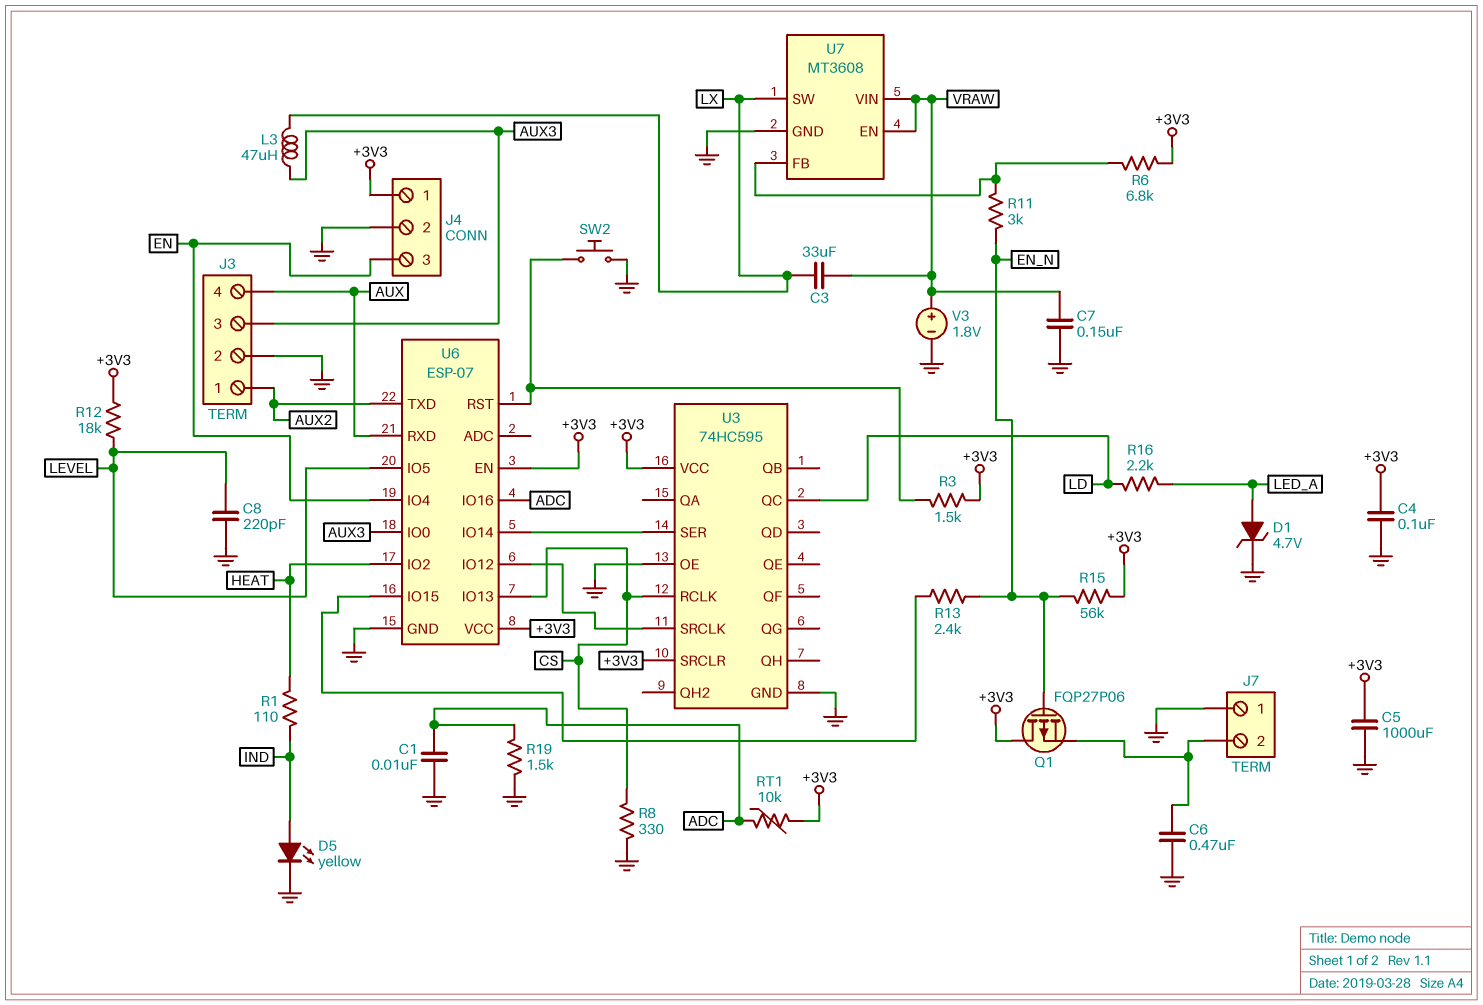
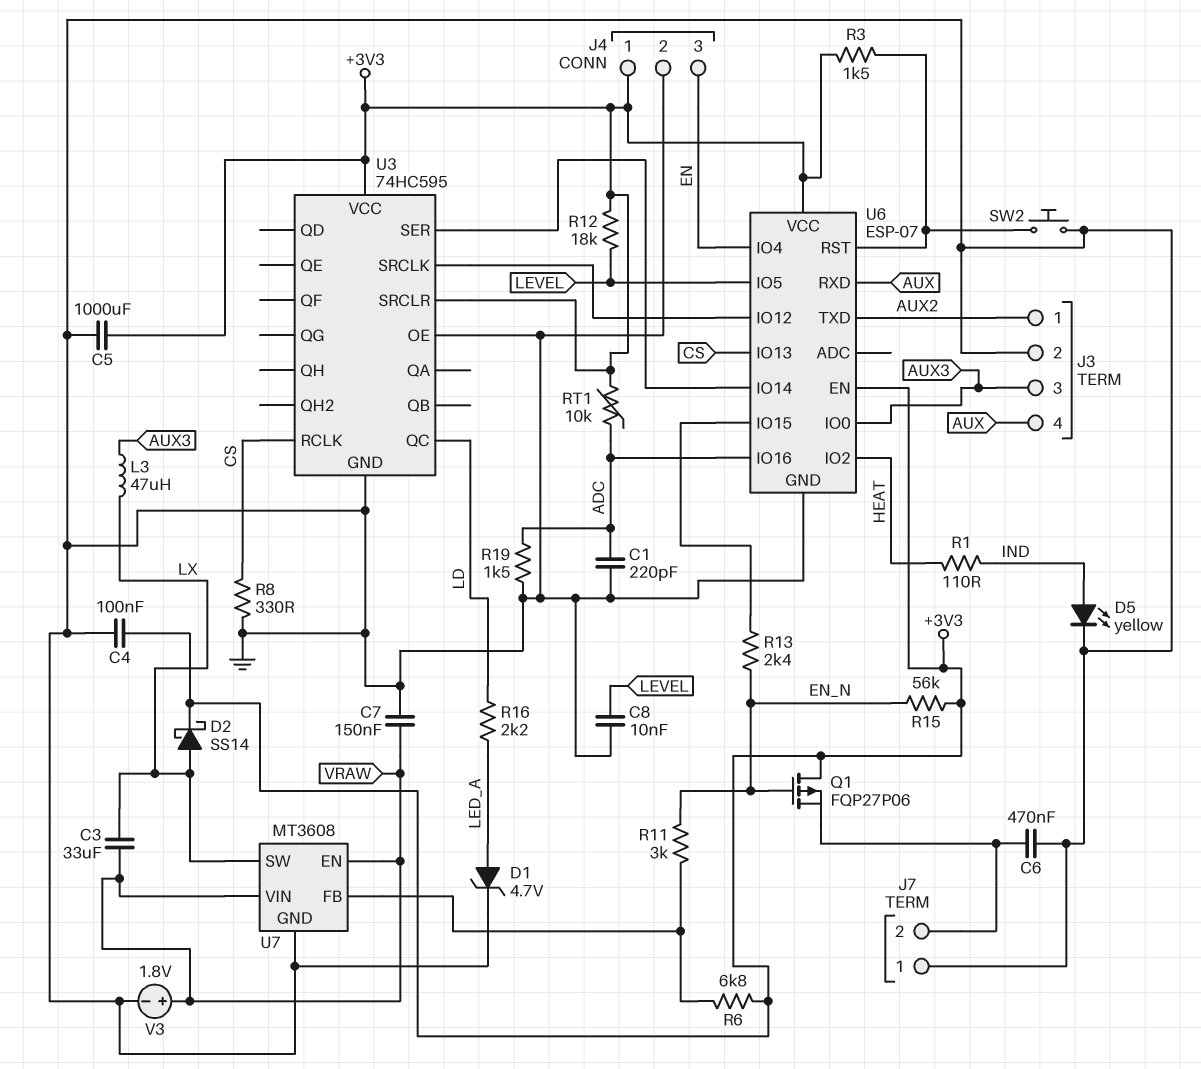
C1: 10nF (ADC, GND) -> 220pF (ADC, GND)
C8: 220pF (GND, LEVEL) -> 10nF (GND, LEVEL)
D2: none -> schottky SS14 (A LX, K +3V3)

